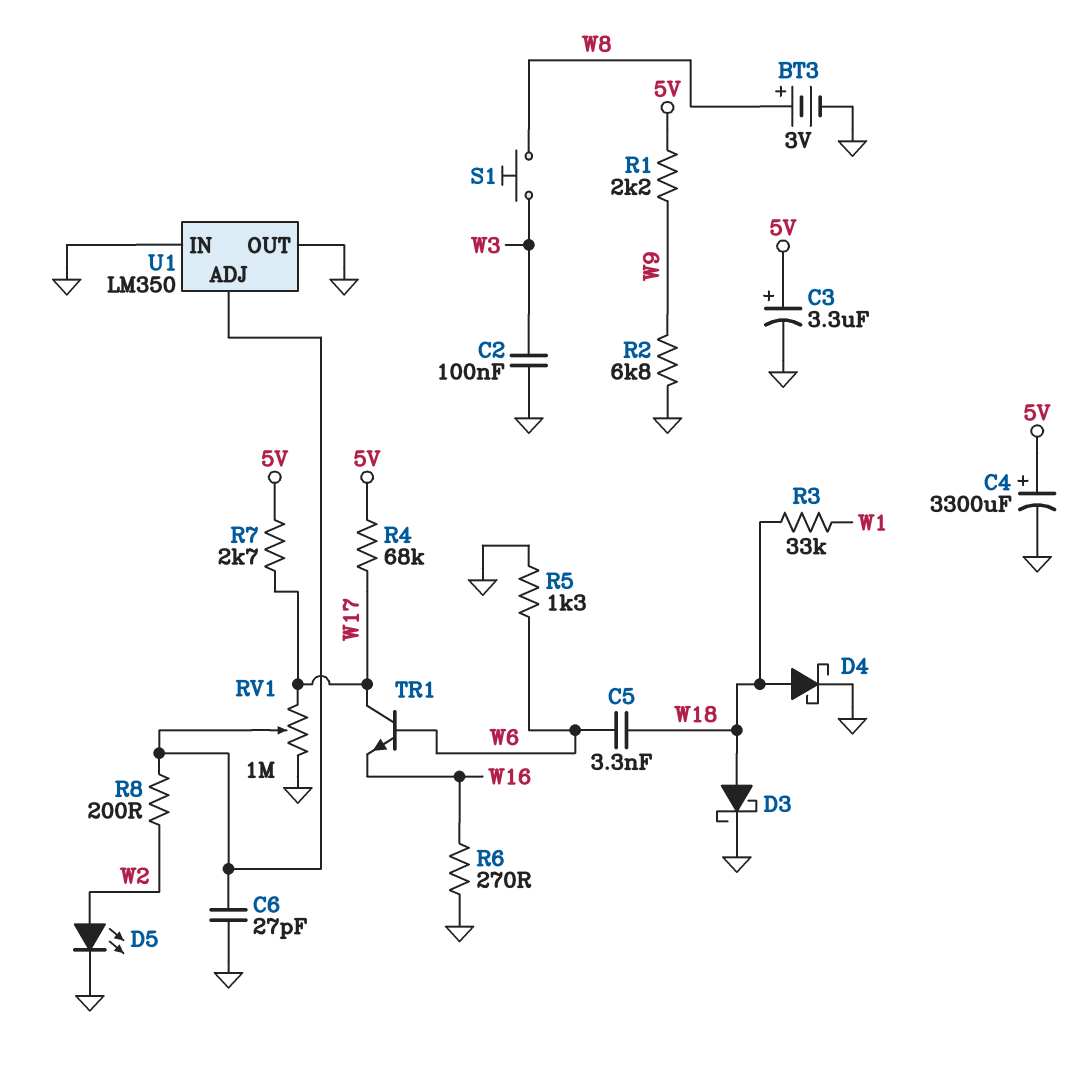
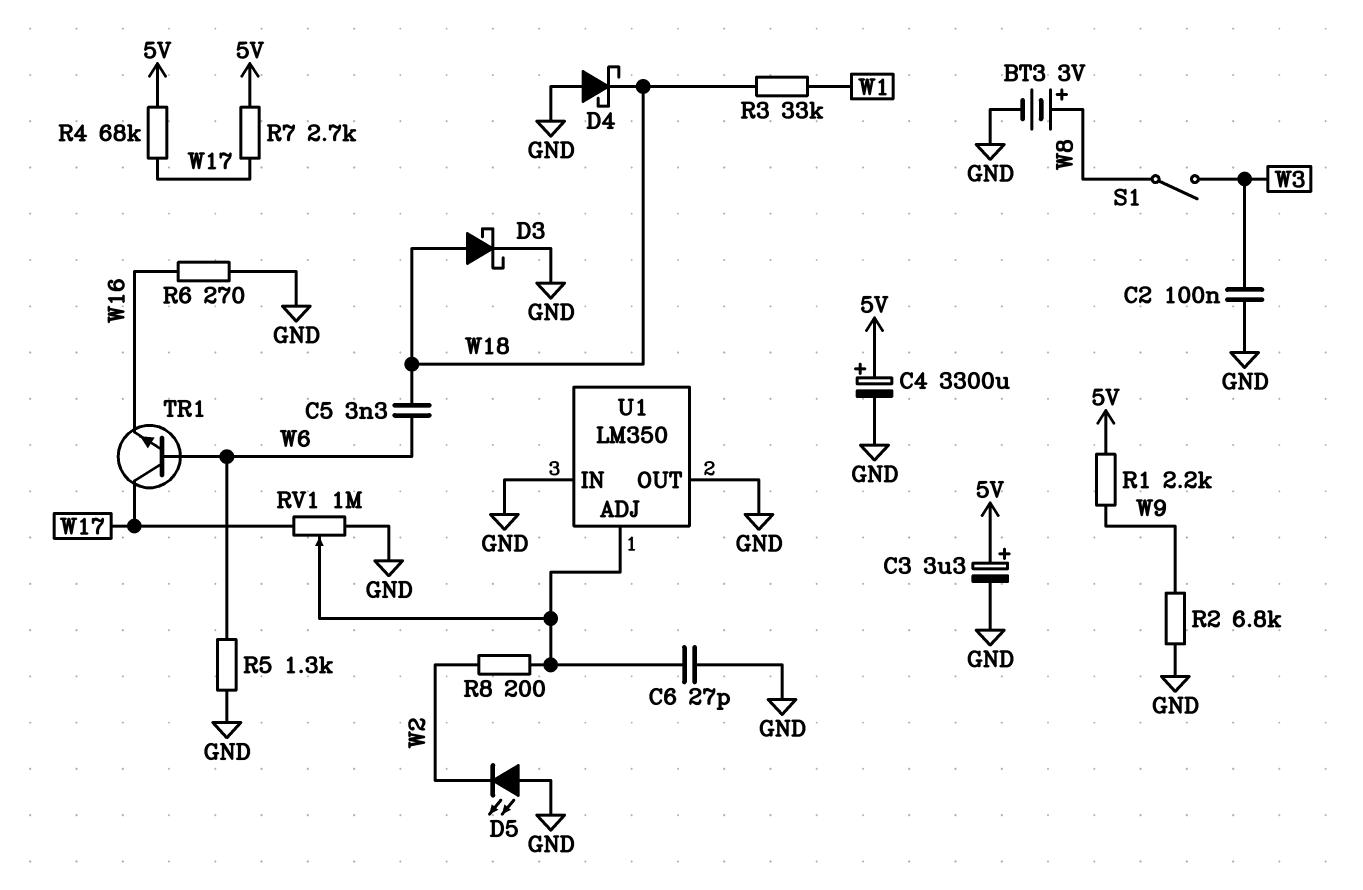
D4: schottky (A W18, K GND) -> schottky (A GND, K W18)
D5: LED (A W2, K GND) -> LED (A GND, K W2)
S1: button (W3, W8) -> switch (W3, W8)

